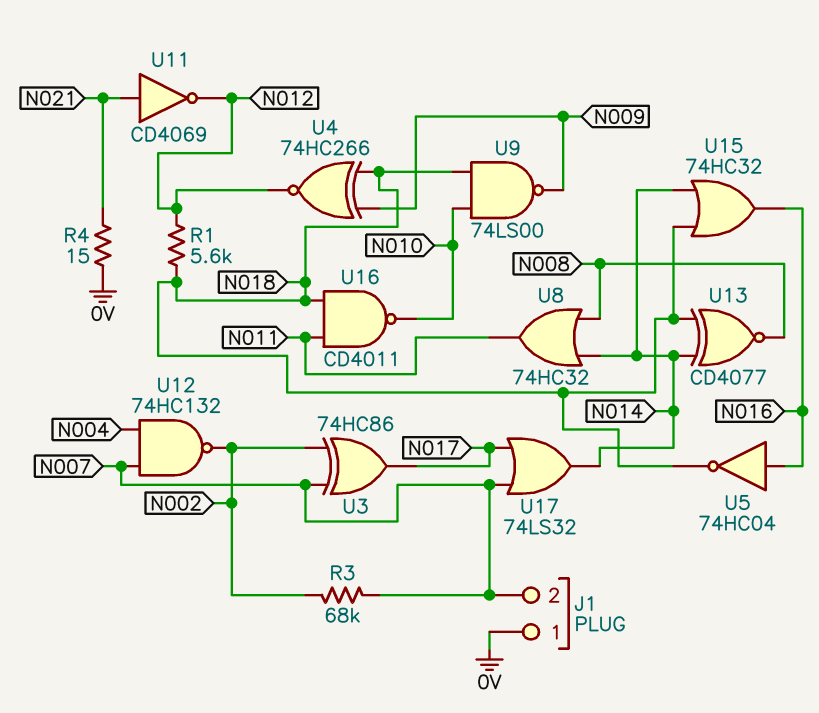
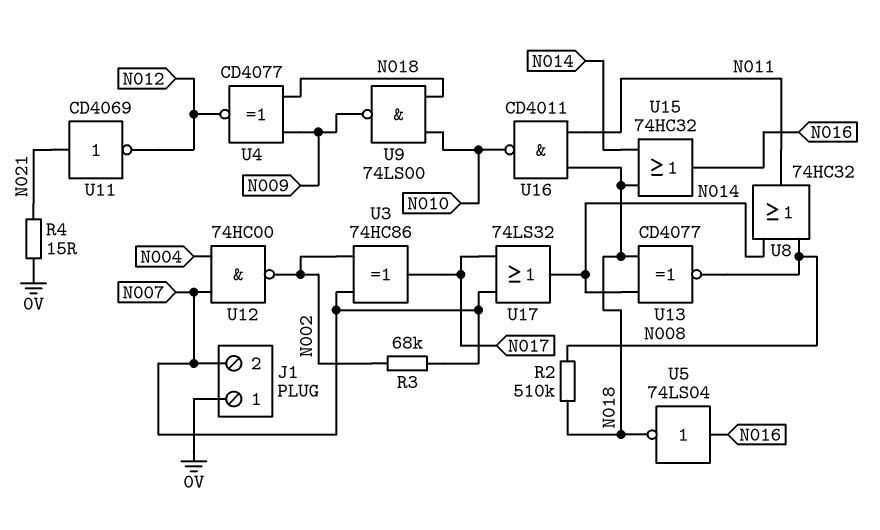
R1: 5.6k (N012, N018) -> none
R2: none -> 510k (N008, N018)
U4: XNOR 74HC266 (in N009, in N018, out N012) -> XNOR CD4077 (in N009, in N018, out N012)
U5: NOT 74HC04 (in N016, out N018) -> NOT 74LS04 (in N016, out N018)
U12: NAND 74HC132 (in N004, in N007, out N002) -> NAND 74HC00 (in N004, in N007, out N002)

